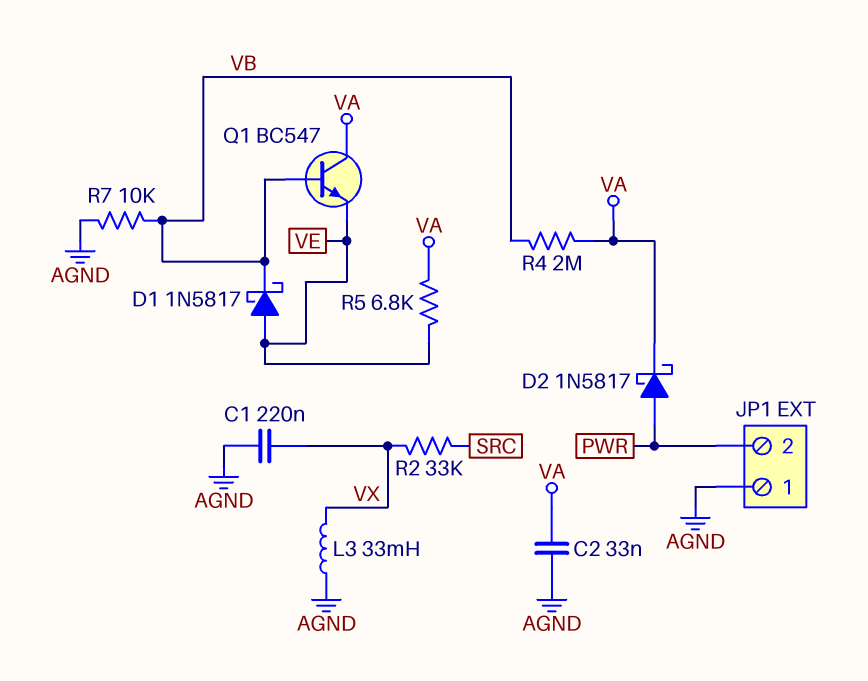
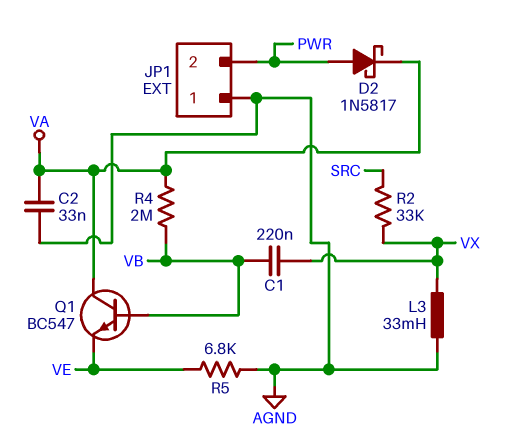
C1: 220nF (AGND, VX) -> 220nF (VB, VX)
D1: schottky 1N5817 (A VE, K VB) -> none
R5: 6.8k (VA, VE) -> 6.8k (AGND, VE)
R7: 10k (AGND, VB) -> none

